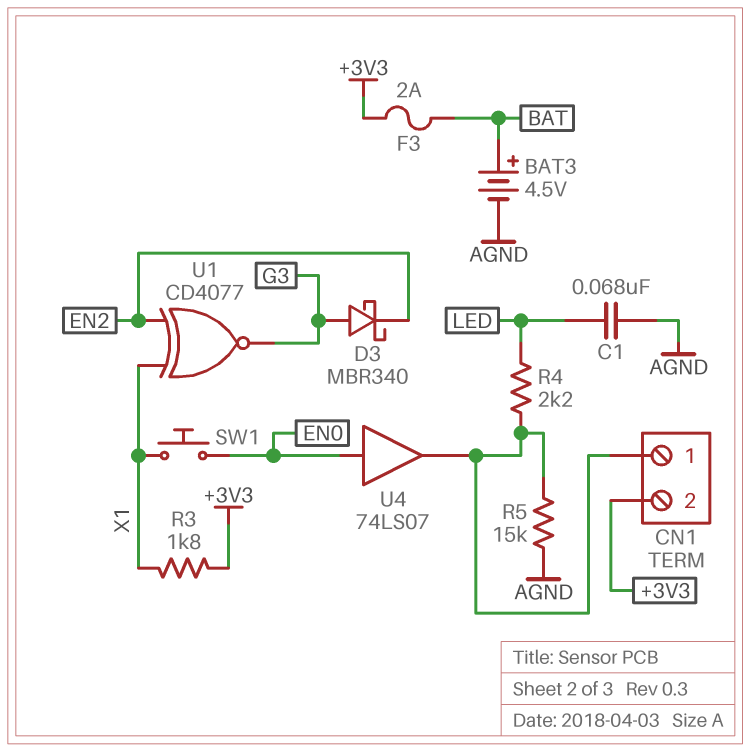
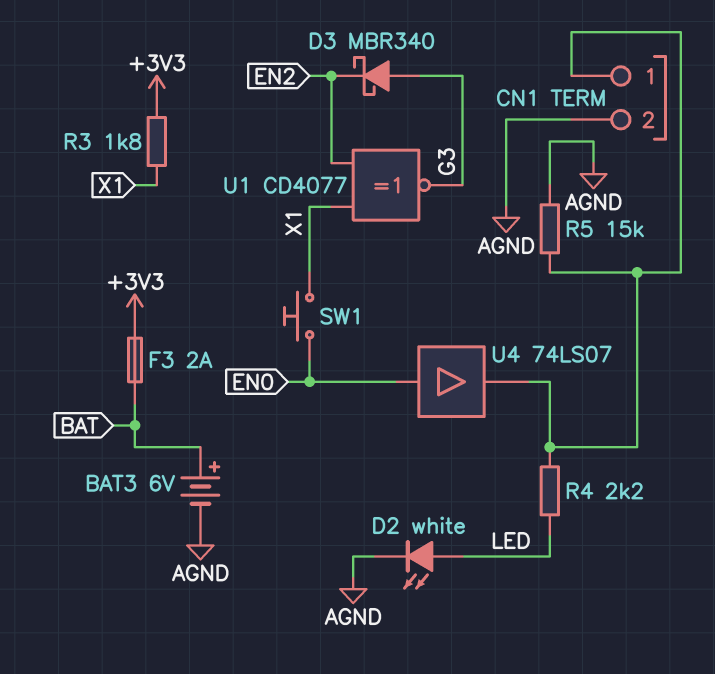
BAT3: 4.5V (plus BAT, minus AGND) -> 6V (plus BAT, minus AGND)
C1: 68nF (AGND, LED) -> none
CN1 pin 2: +3V3 -> AGND
D2: none -> LED white (A LED, K AGND)

